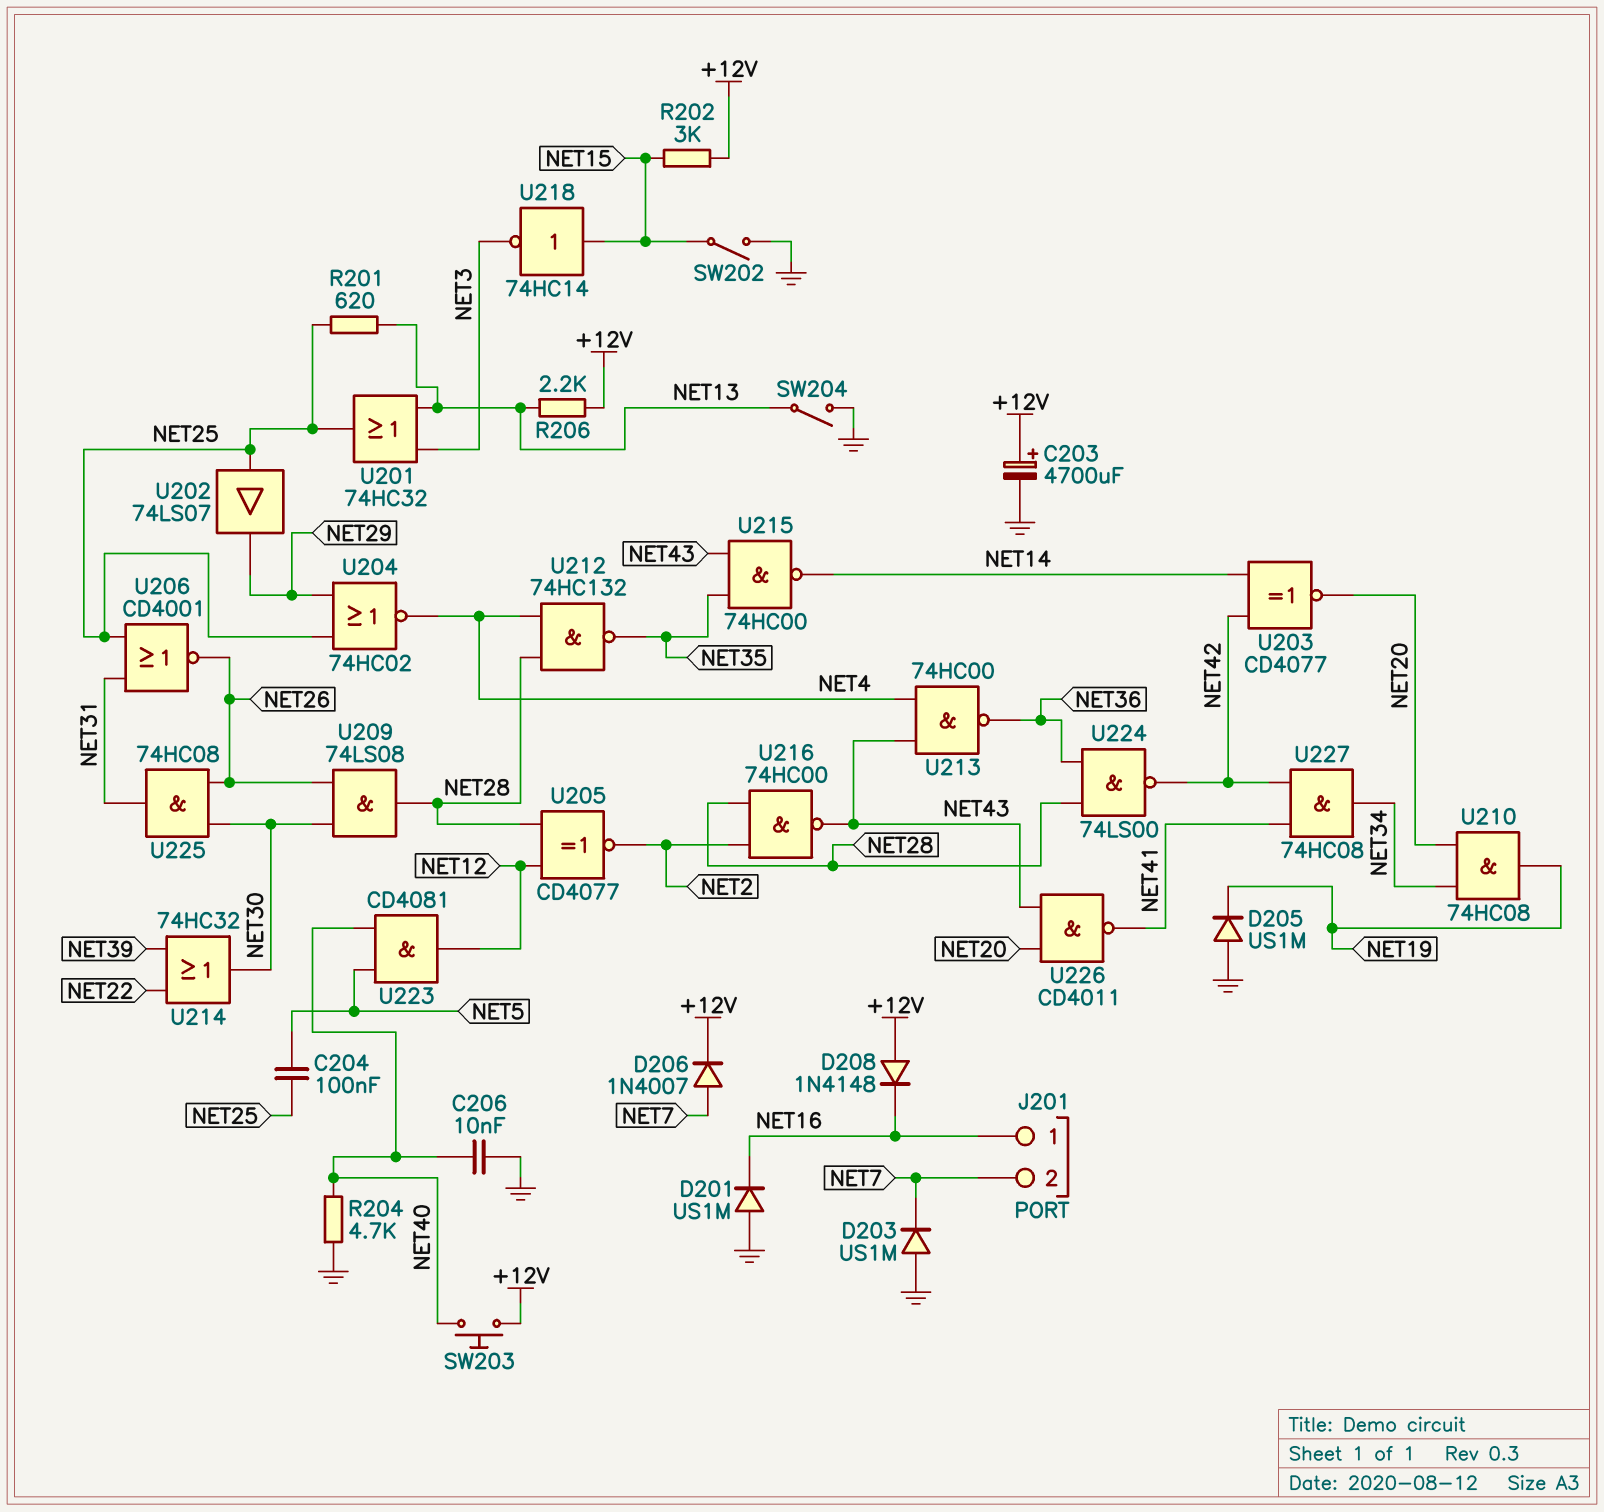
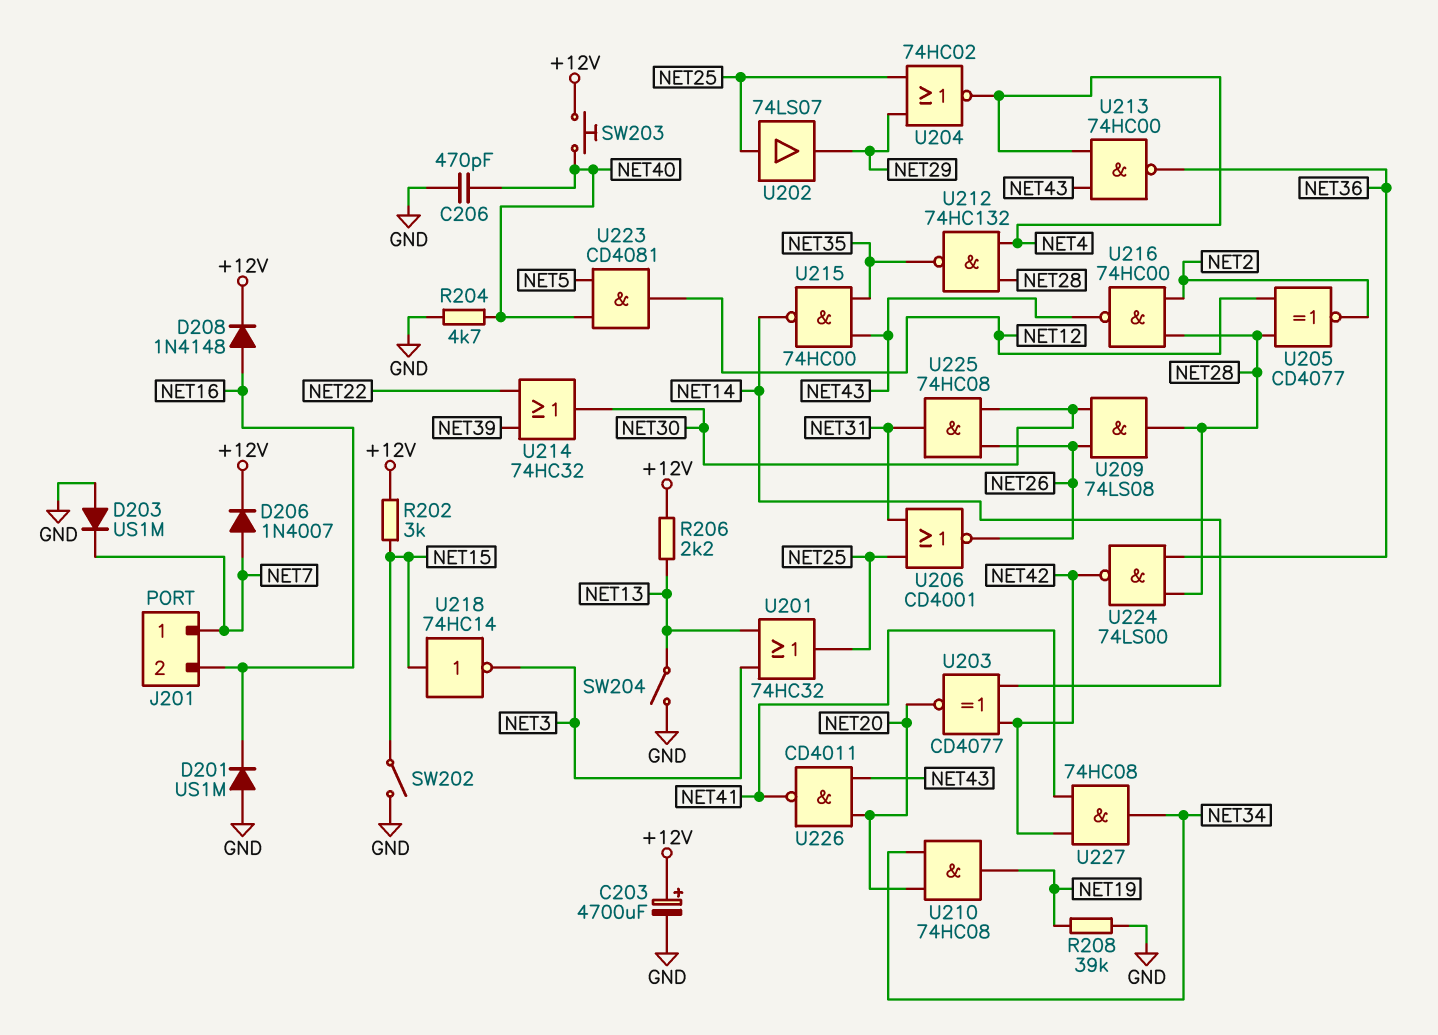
C204: 100nF (NET5, NET25) -> none
C206: 10nF (GND, NET40) -> 470pF (GND, NET40)
D205: diode US1M (A GND, K NET19) -> none
D208: diode 1N4148 (A +12V, K NET16) -> diode 1N4148 (A NET16, K +12V)
J201 pin 1: NET16 -> NET7
J201 pin 2: NET7 -> NET16
R201: 620 (NET13, NET25) -> none
R208: none -> 39k (GND, NET19)

